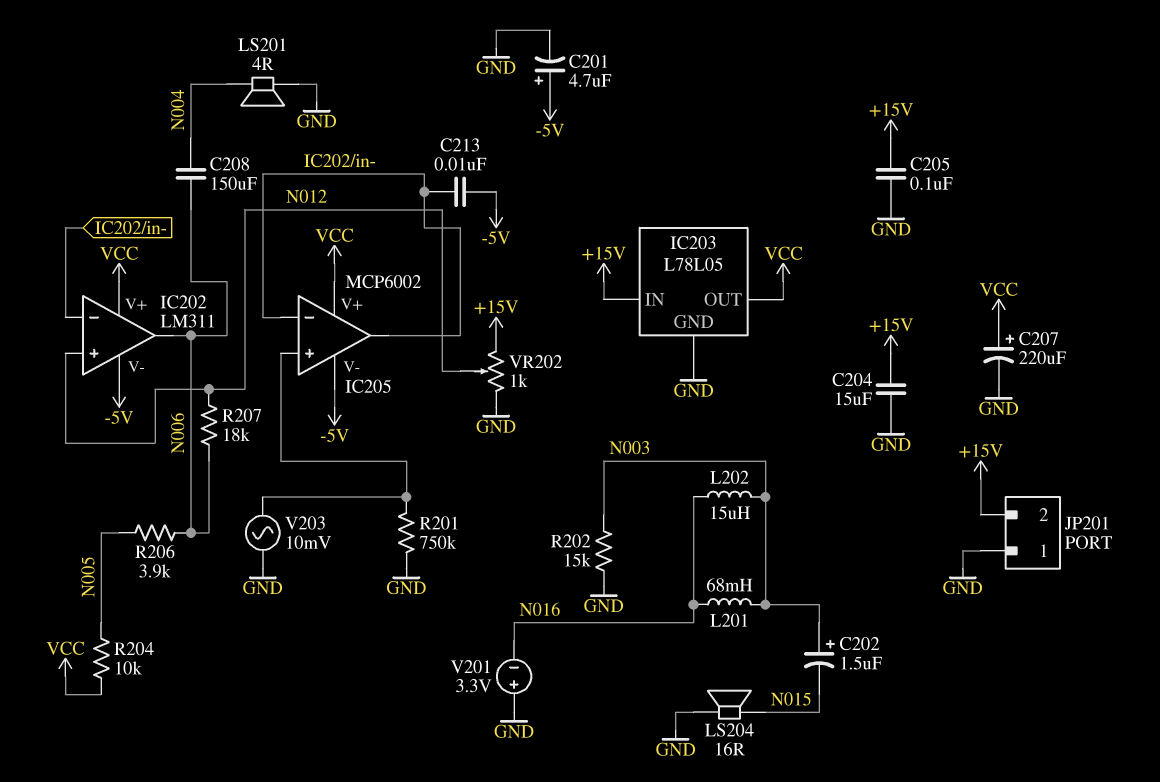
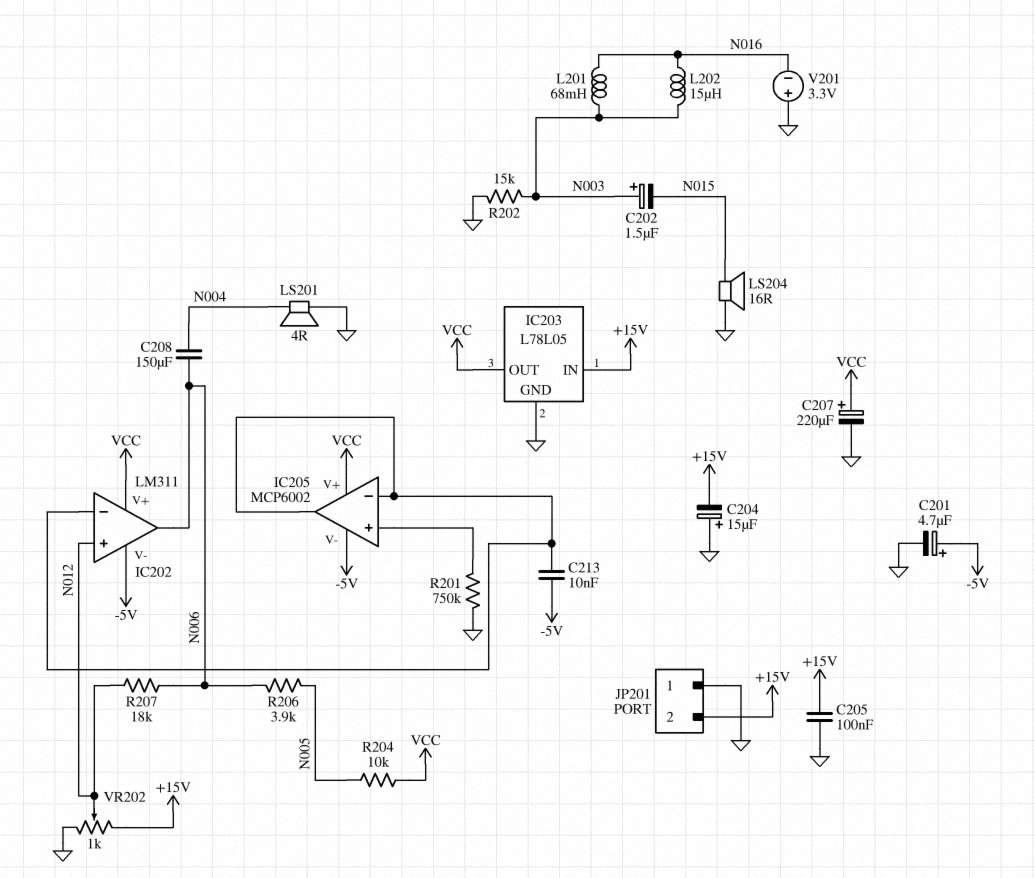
C204: 15uF (+15V, GND) -> 15uF (plus GND, minus +15V)
V203: AC 10mV (GND, IC205/in+) -> none

